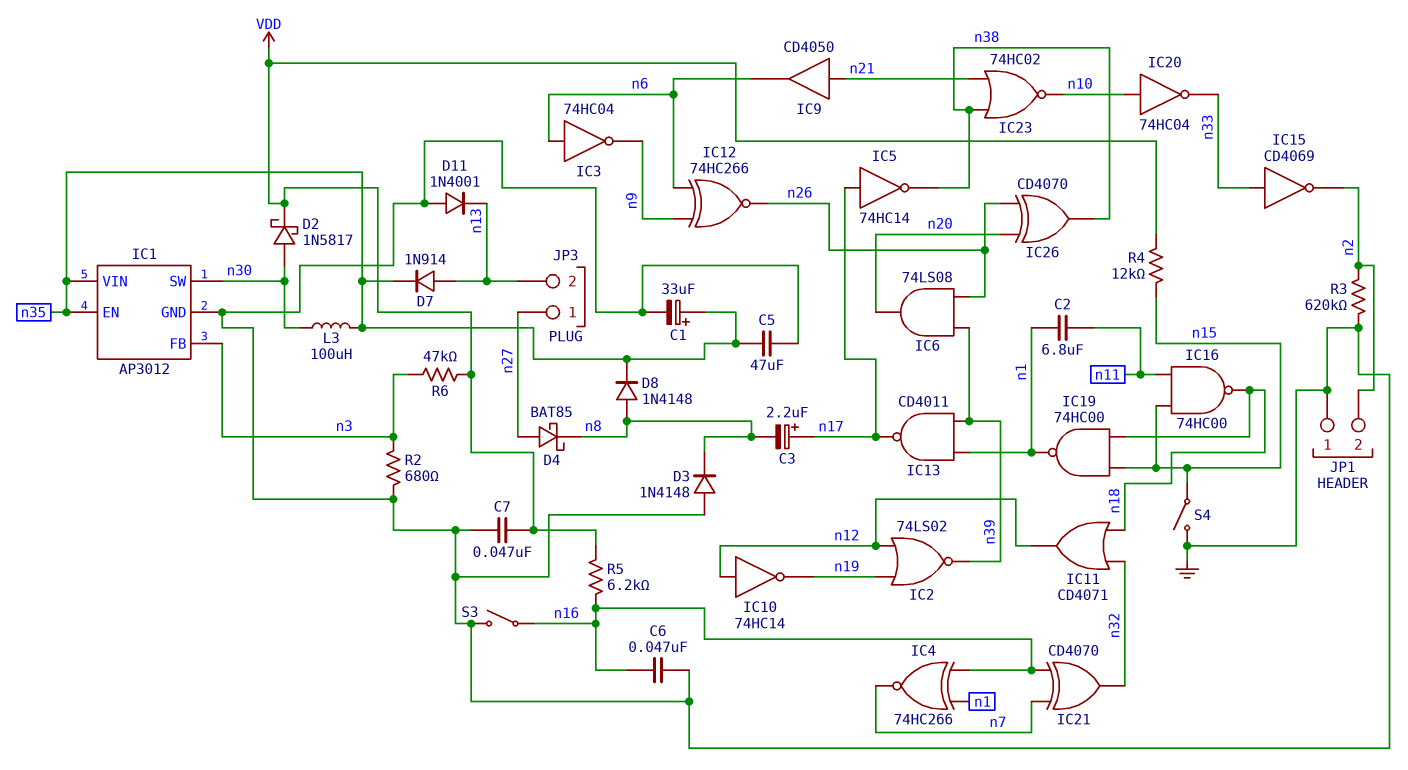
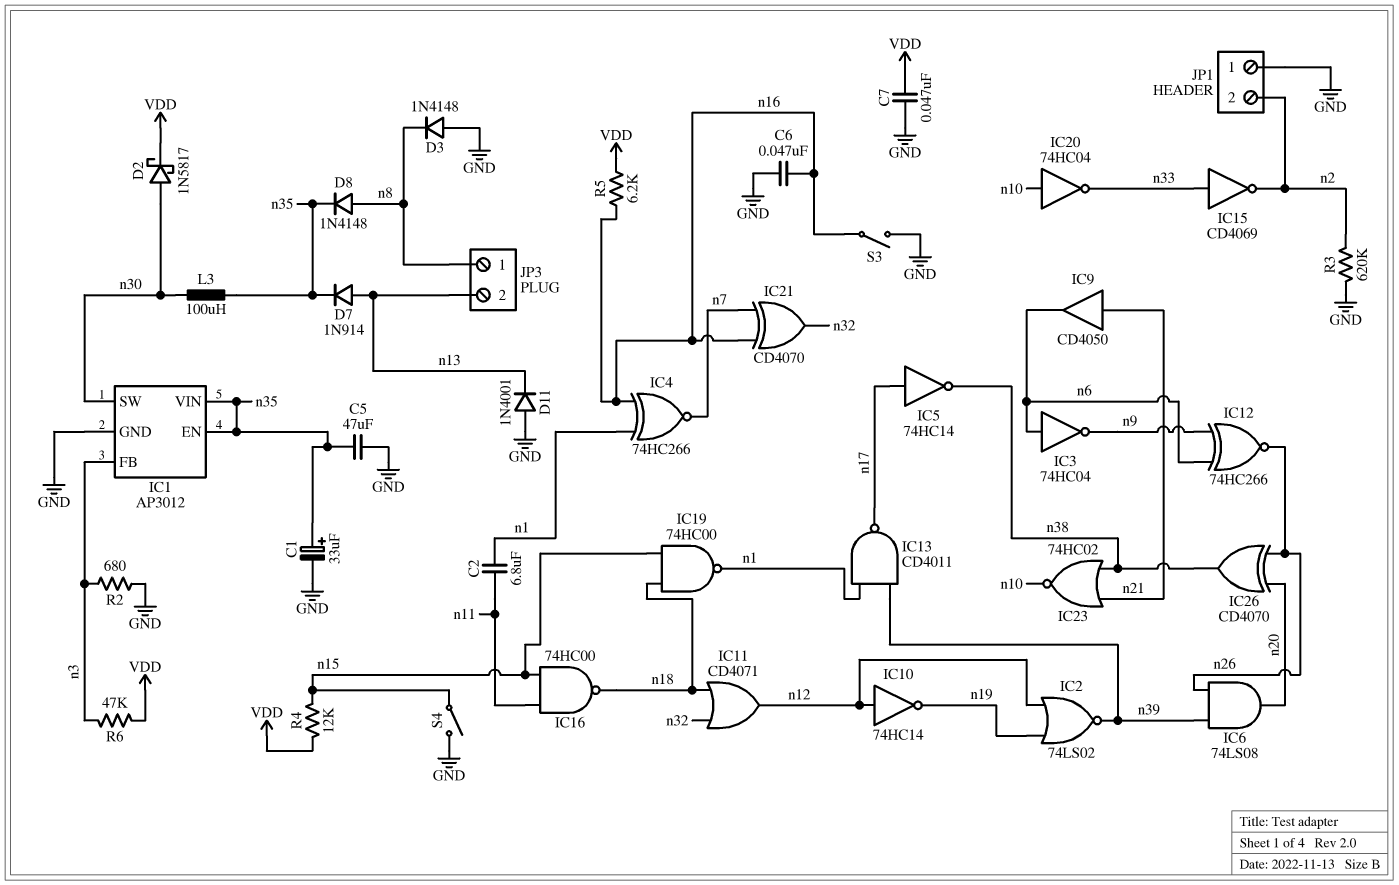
C3: 2.2uF (plus n17, minus n8) -> none
D4: schottky BAT85 (A n27, K n8) -> none
JP3 pin 1: n27 -> n8

